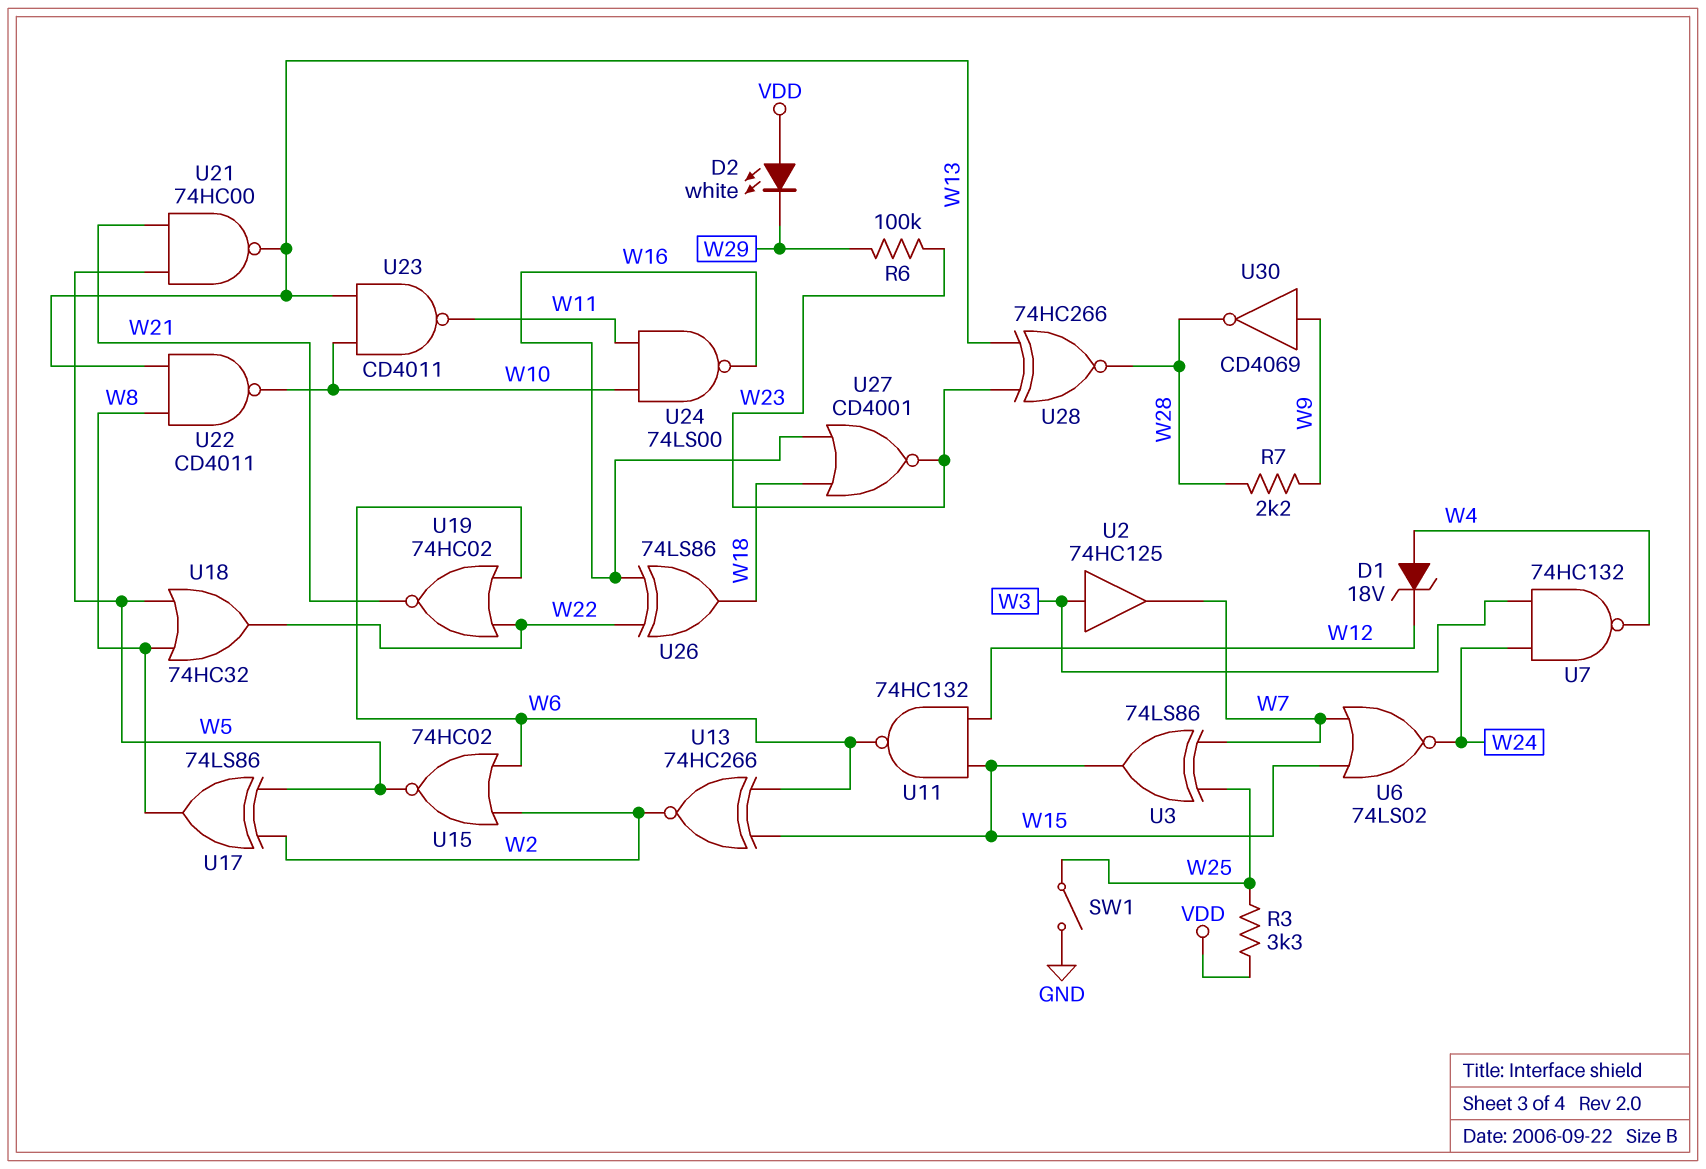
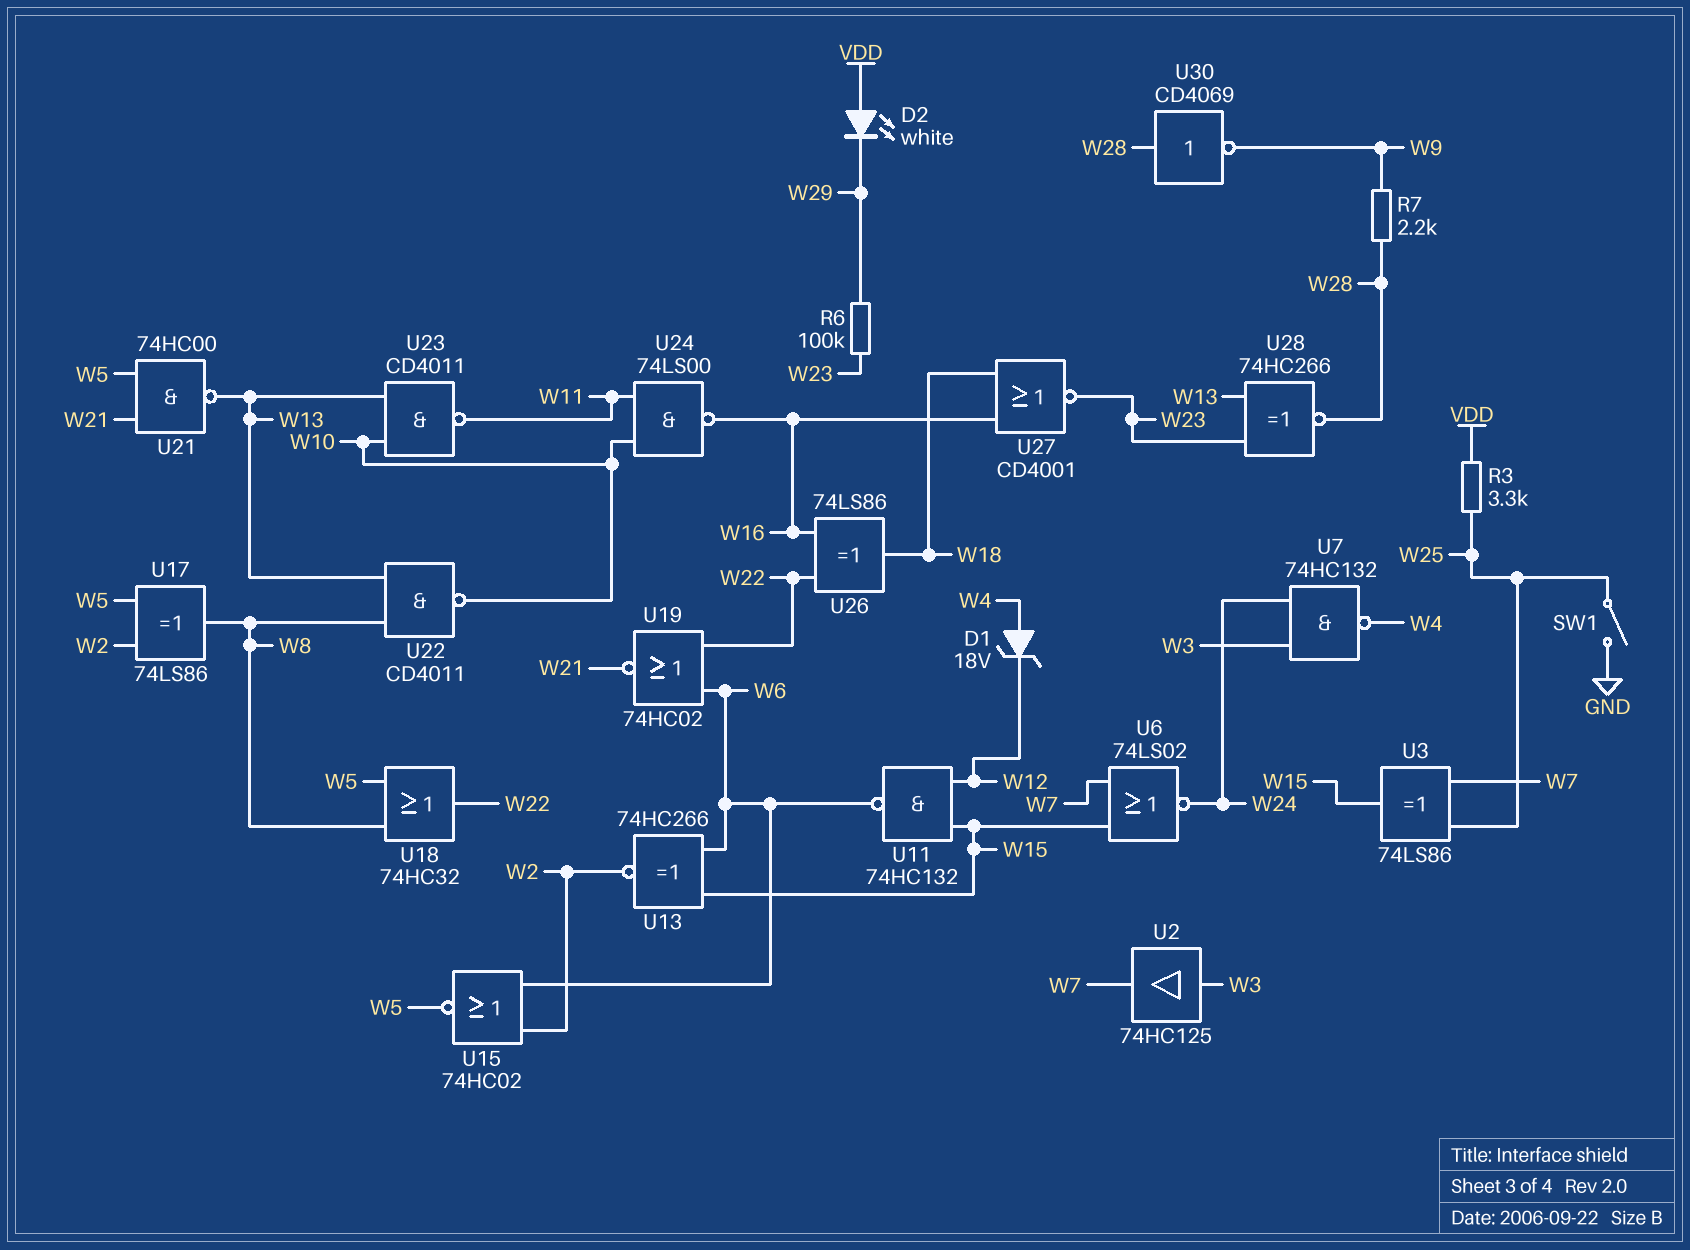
U30: NOT CD4069 (in W9, out W28) -> NOT CD4069 (in W28, out W9)

